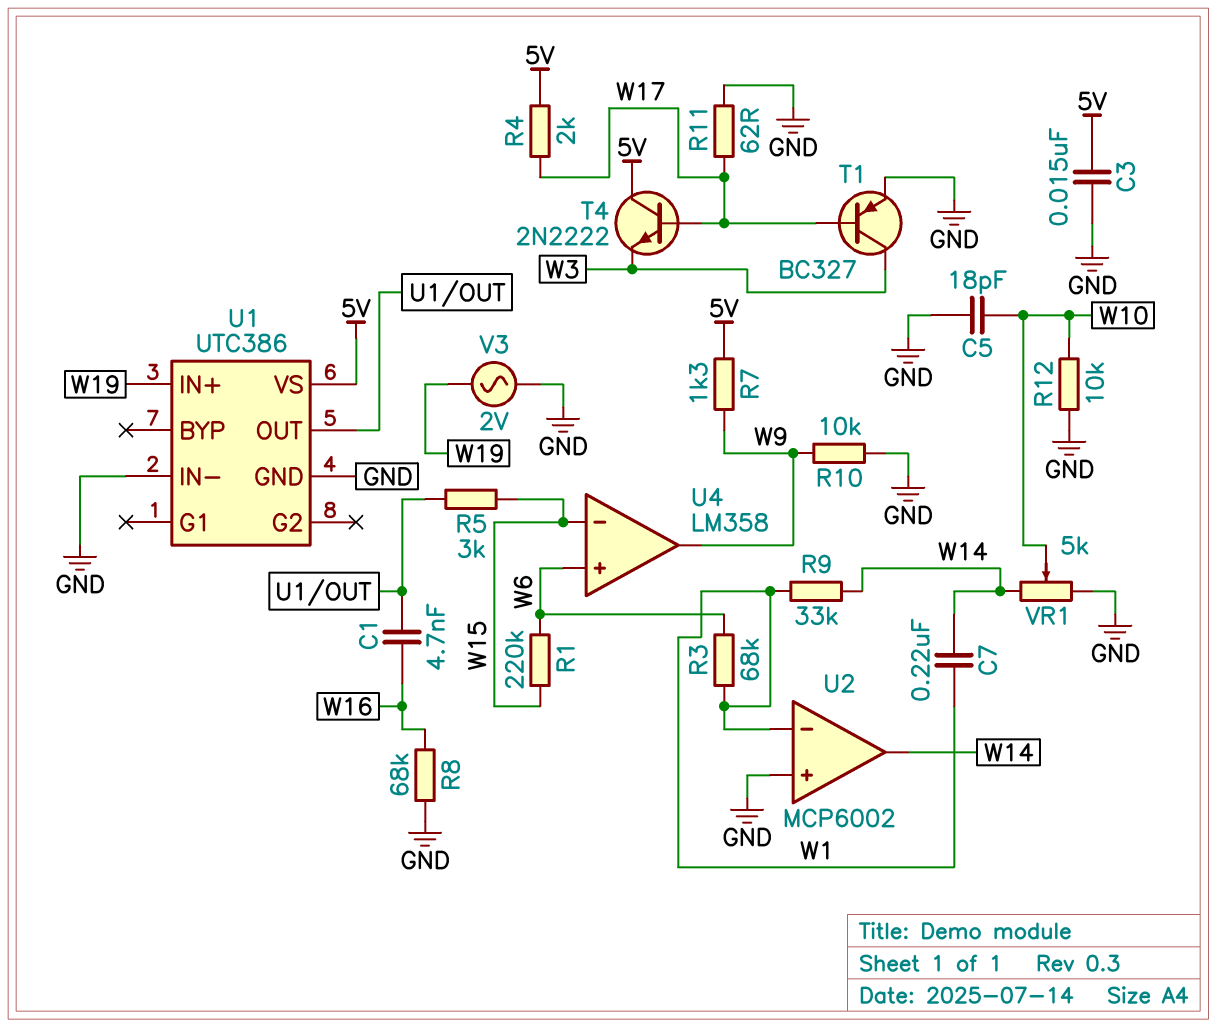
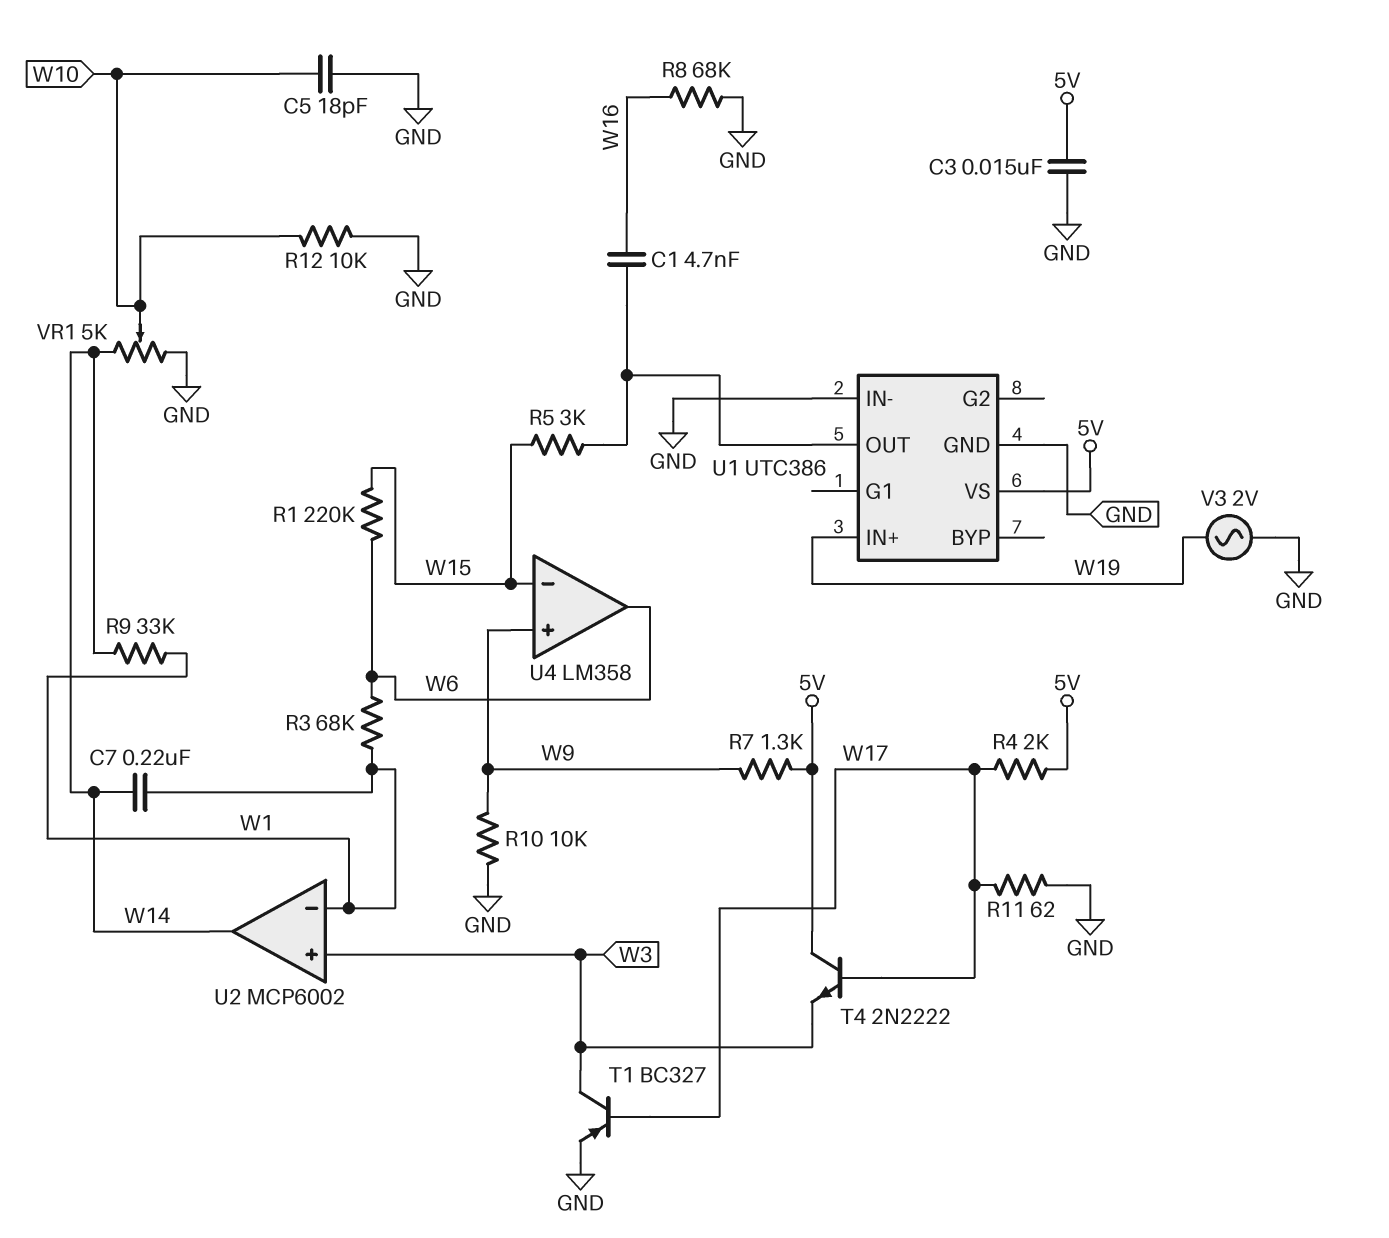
U2 pin in+: GND -> W3
U4 pin in+: W6 -> W9
U4 pin out: W9 -> W6

